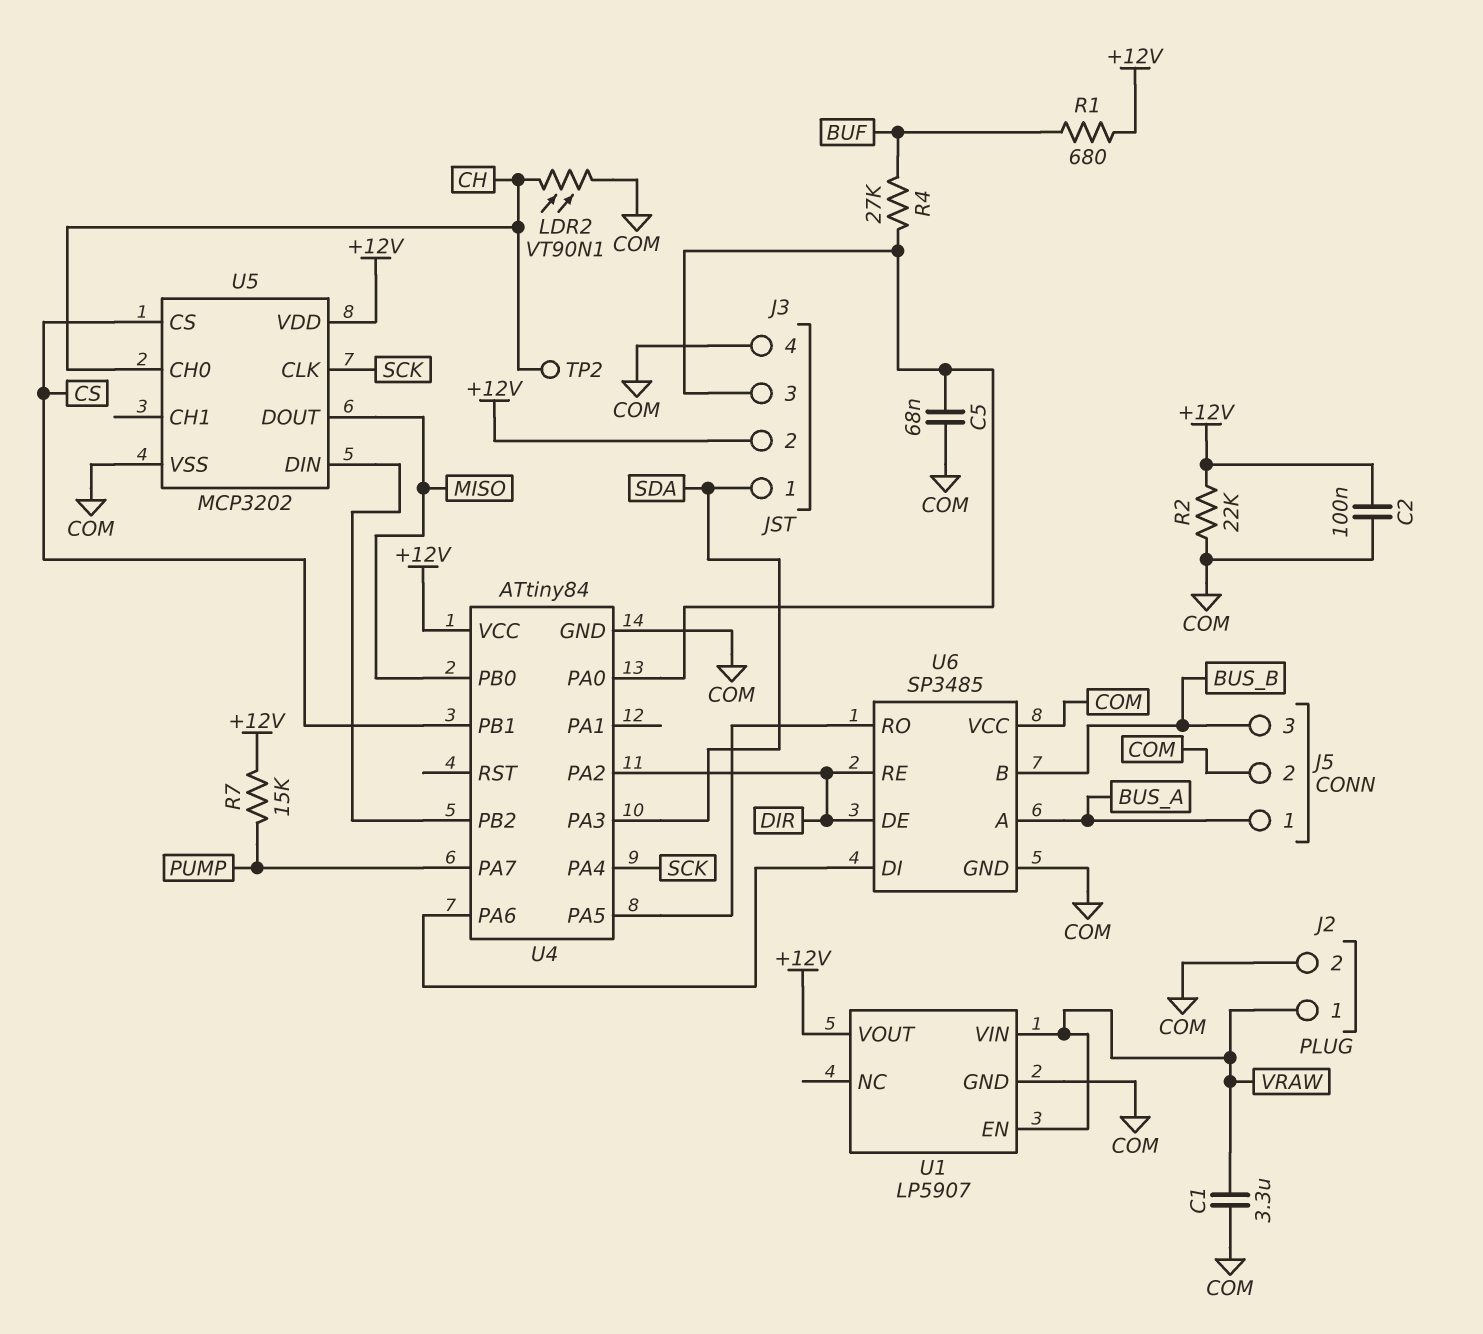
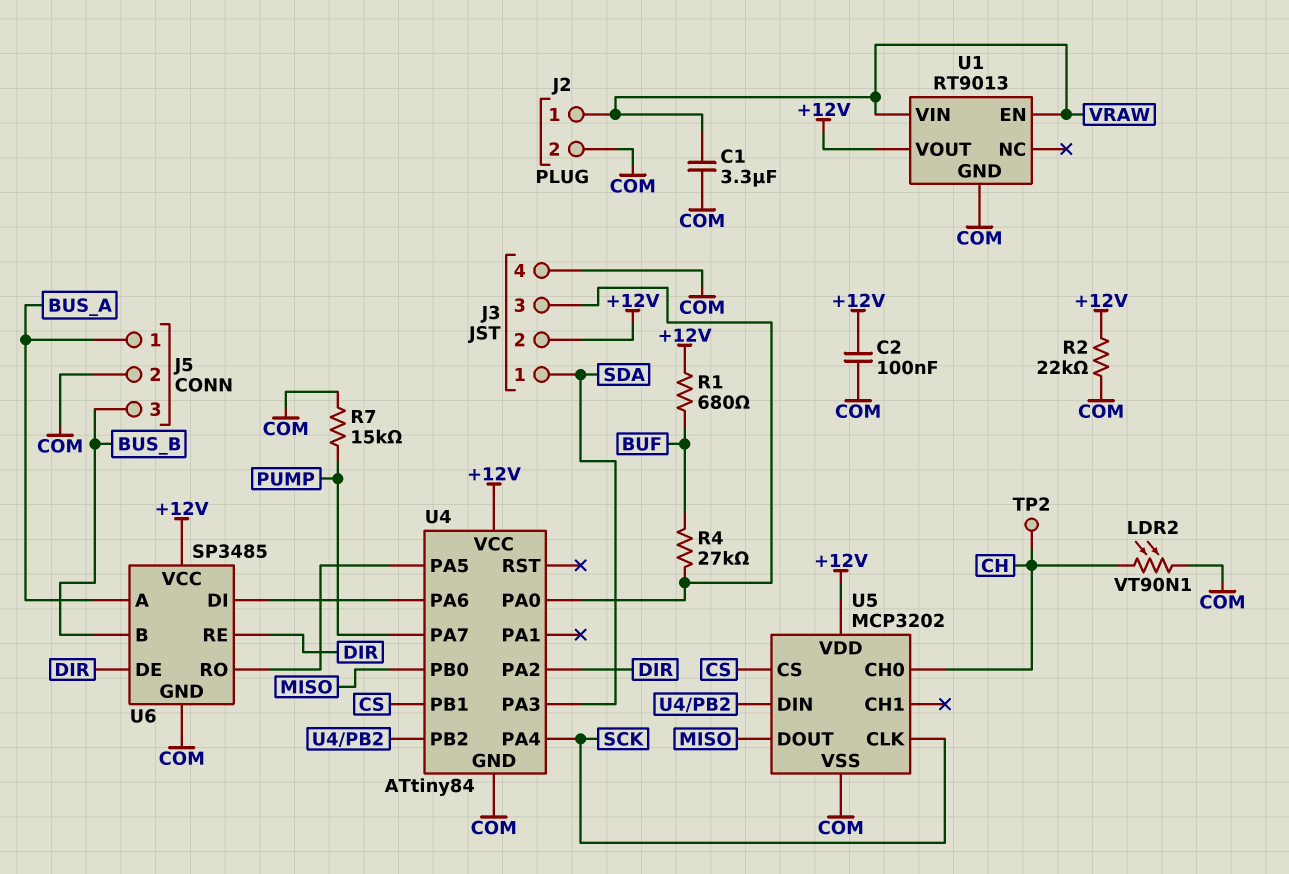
C5: 68nF (COM, J3/3) -> none
R7: 15k (+12V, PUMP) -> 15k (COM, PUMP)
U1: LP5907 -> RT9013
U6 pin VCC: COM -> +12V

